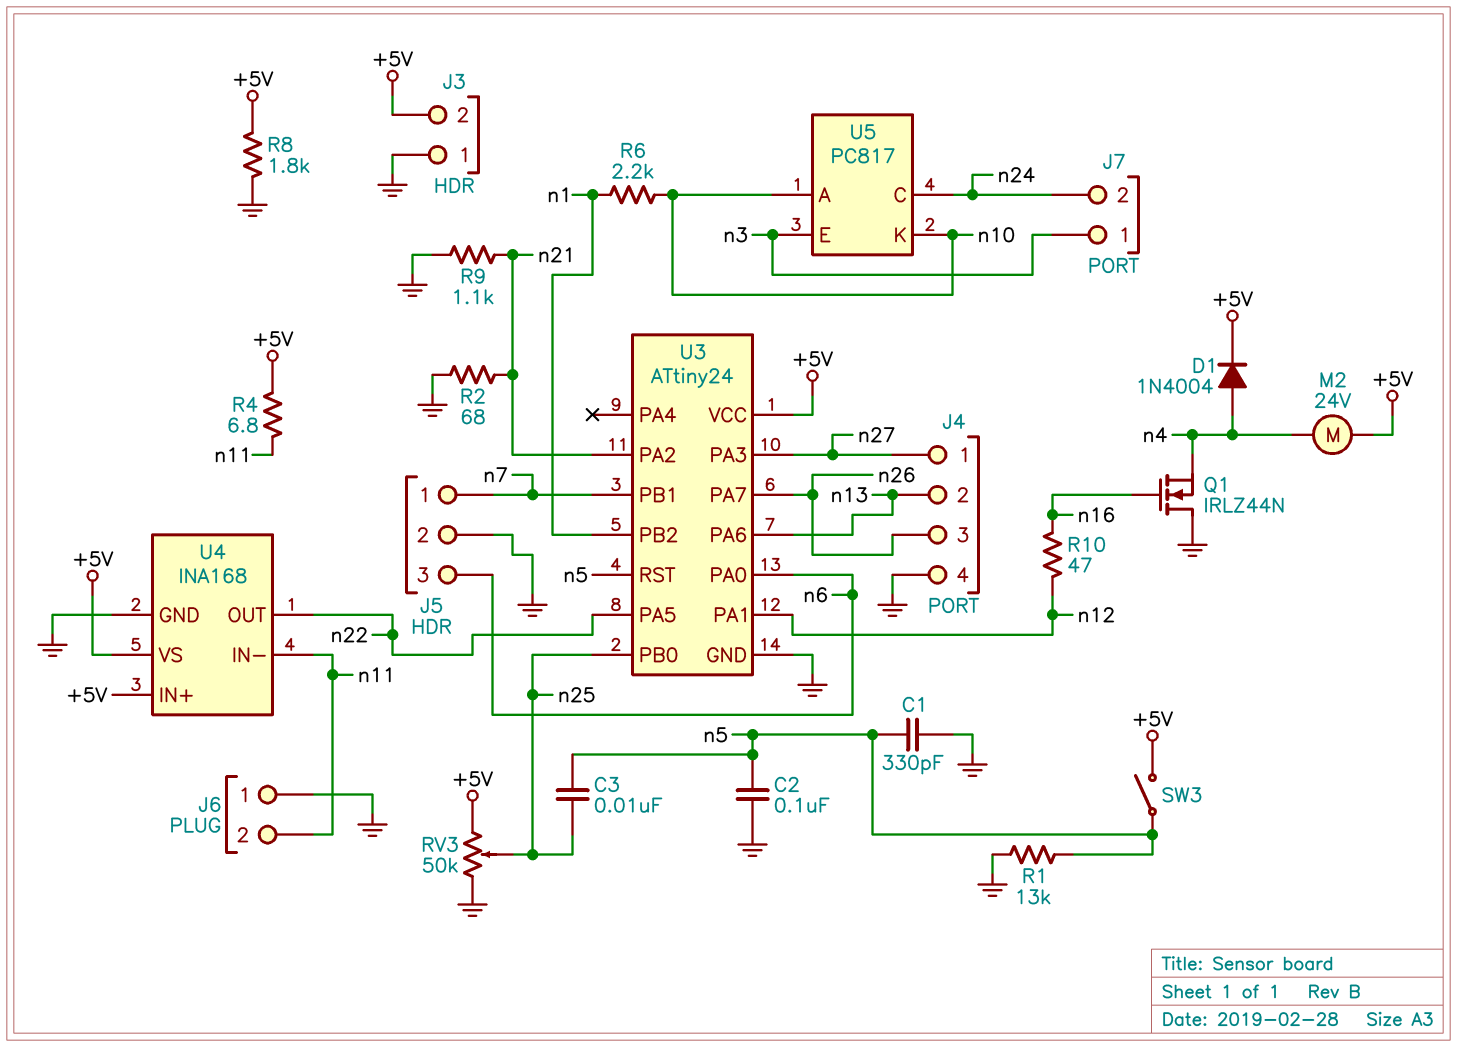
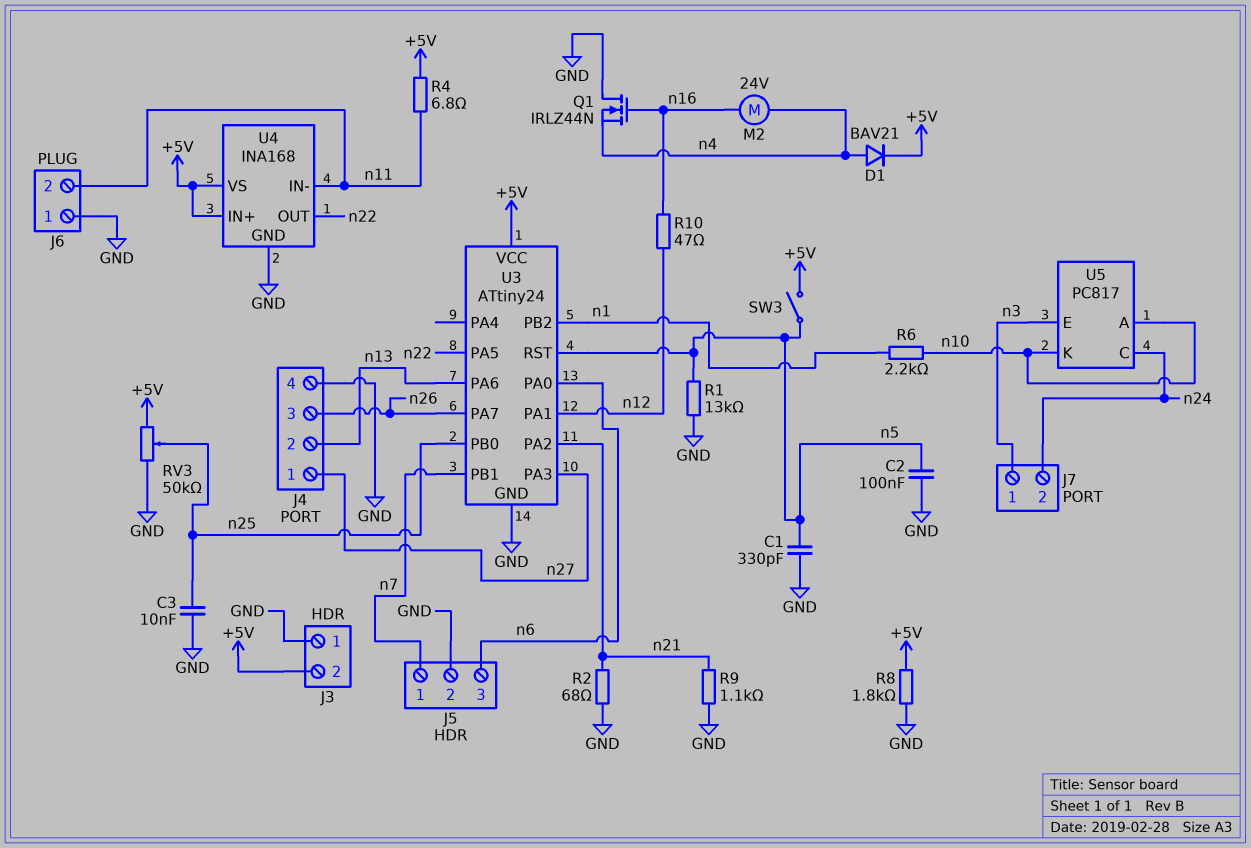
C3: 10nF (n5, n25) -> 10nF (GND, n25)
D1: diode 1N4004 (A n4, K +5V) -> diode BAV21 (A n4, K +5V)
M2: motor 24V (+5V, n4) -> motor 24V (n4, n16)

